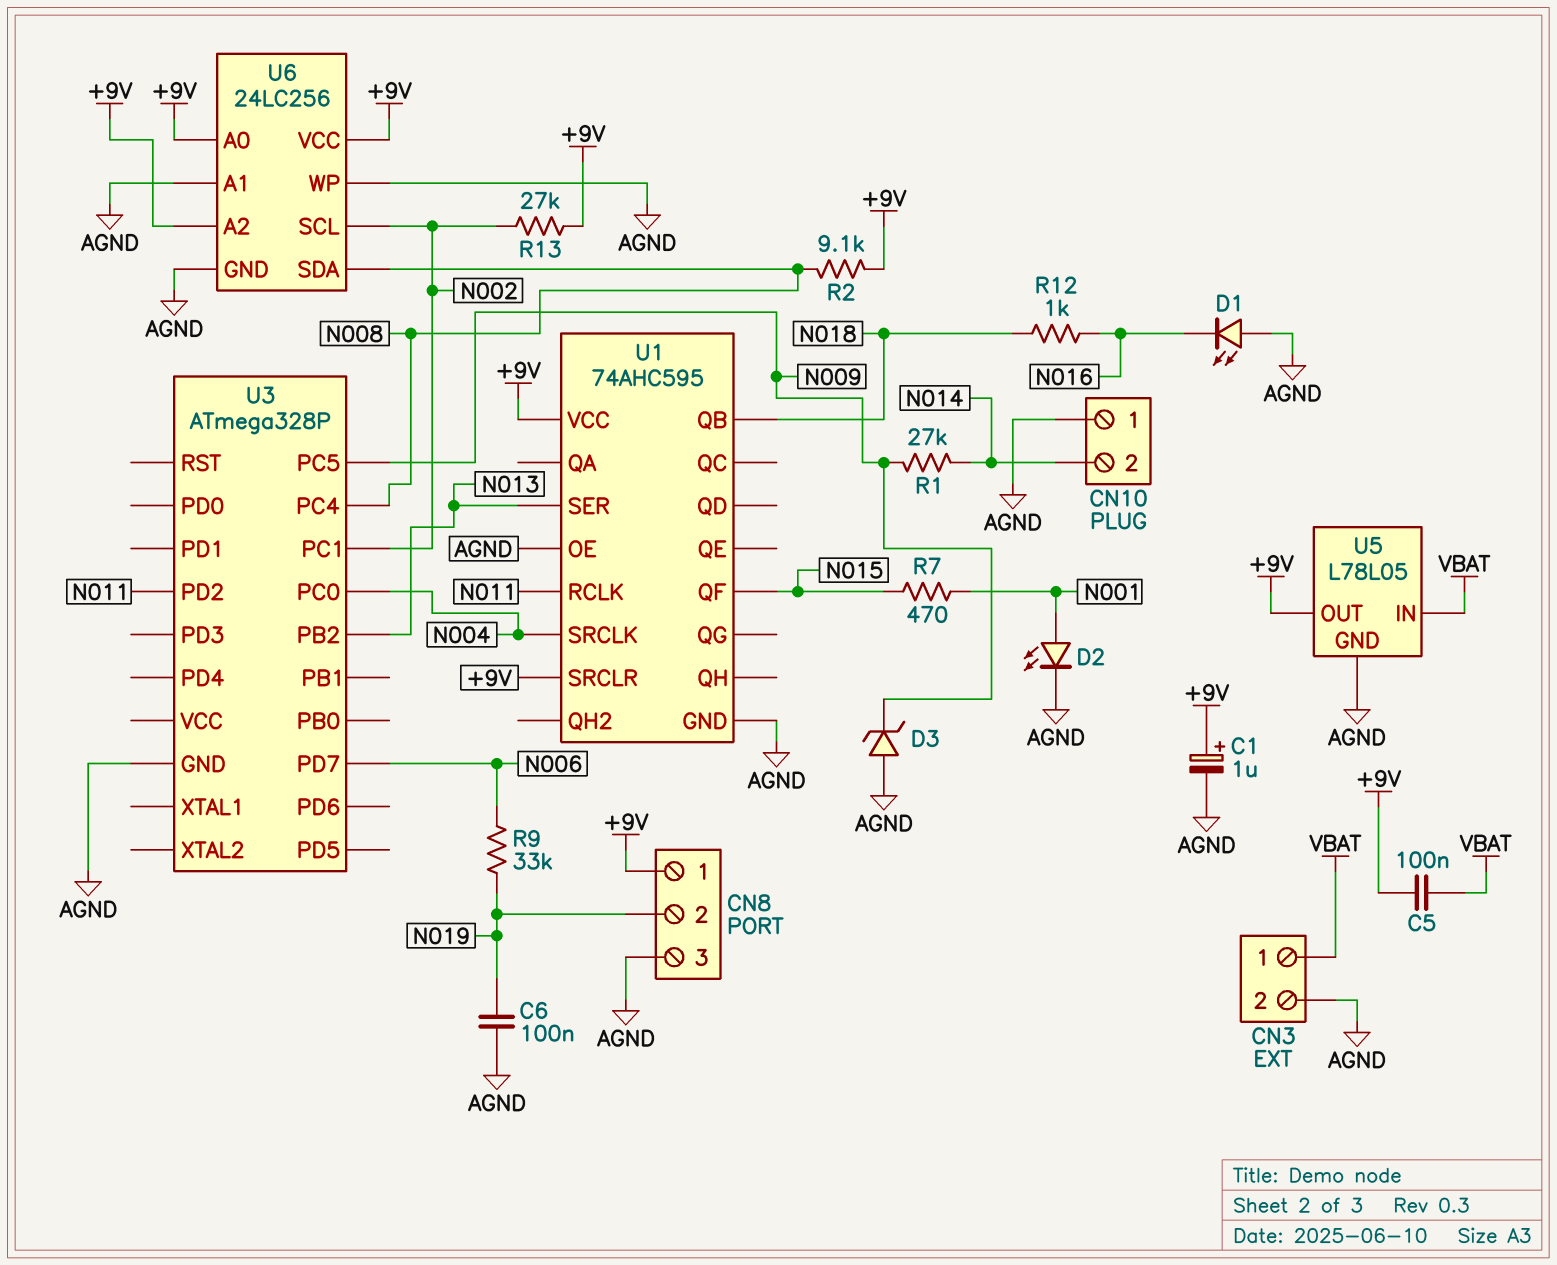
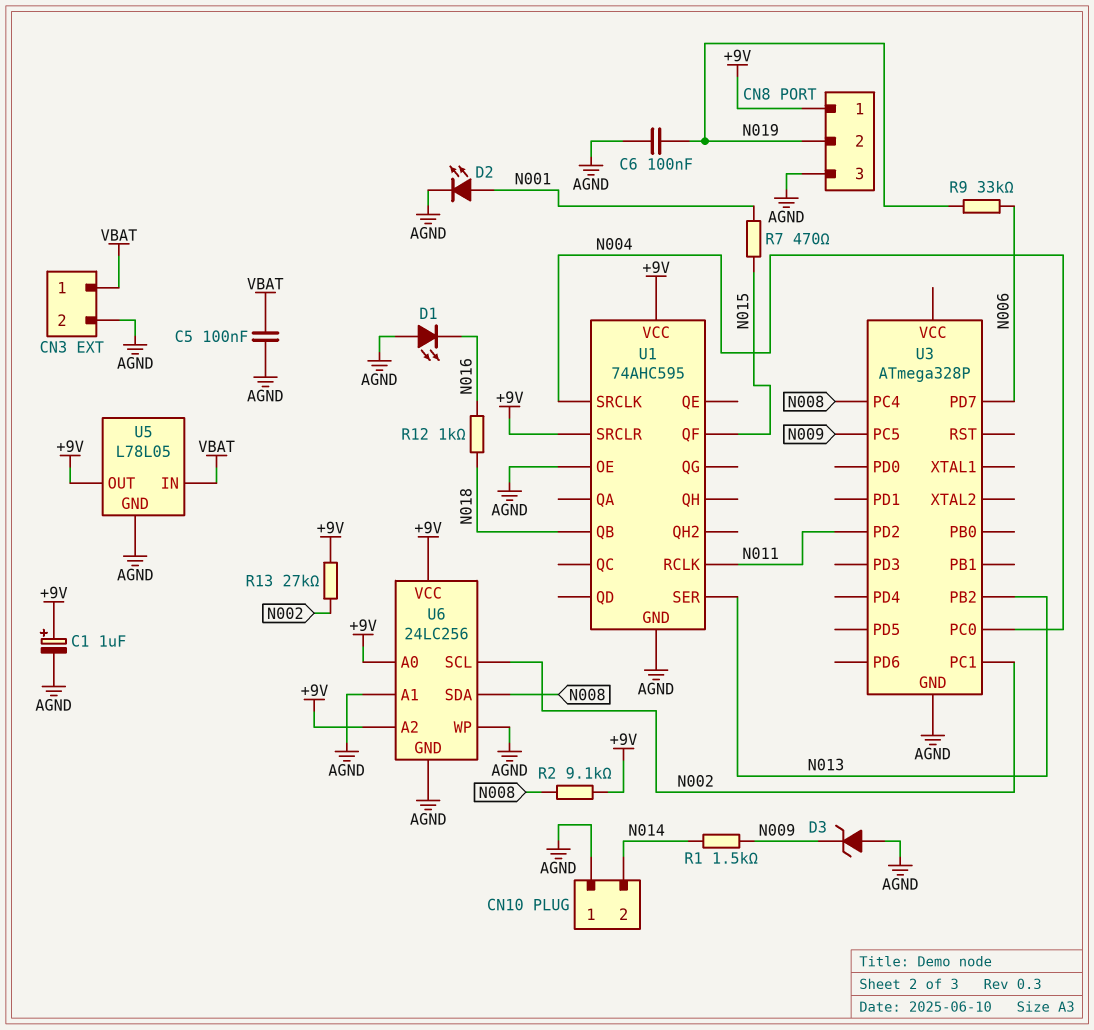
C5: 100nF (+9V, VBAT) -> 100nF (AGND, VBAT)
R1: 27k (N009, N014) -> 1.5k (N009, N014)

